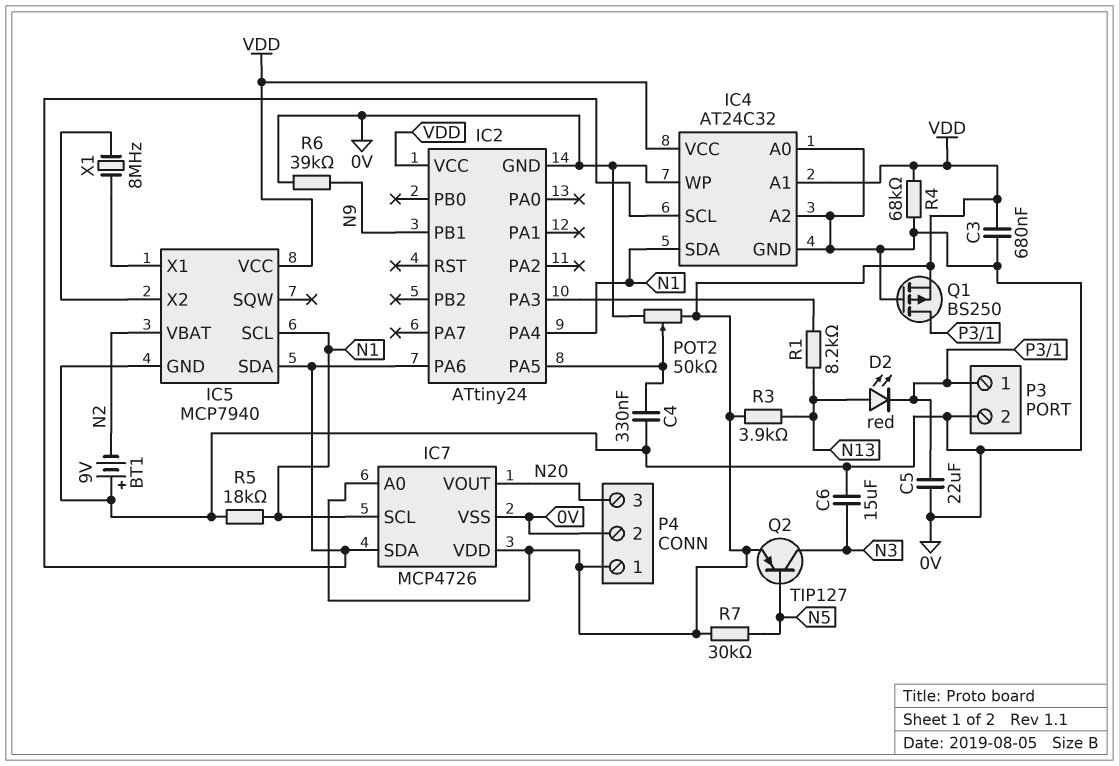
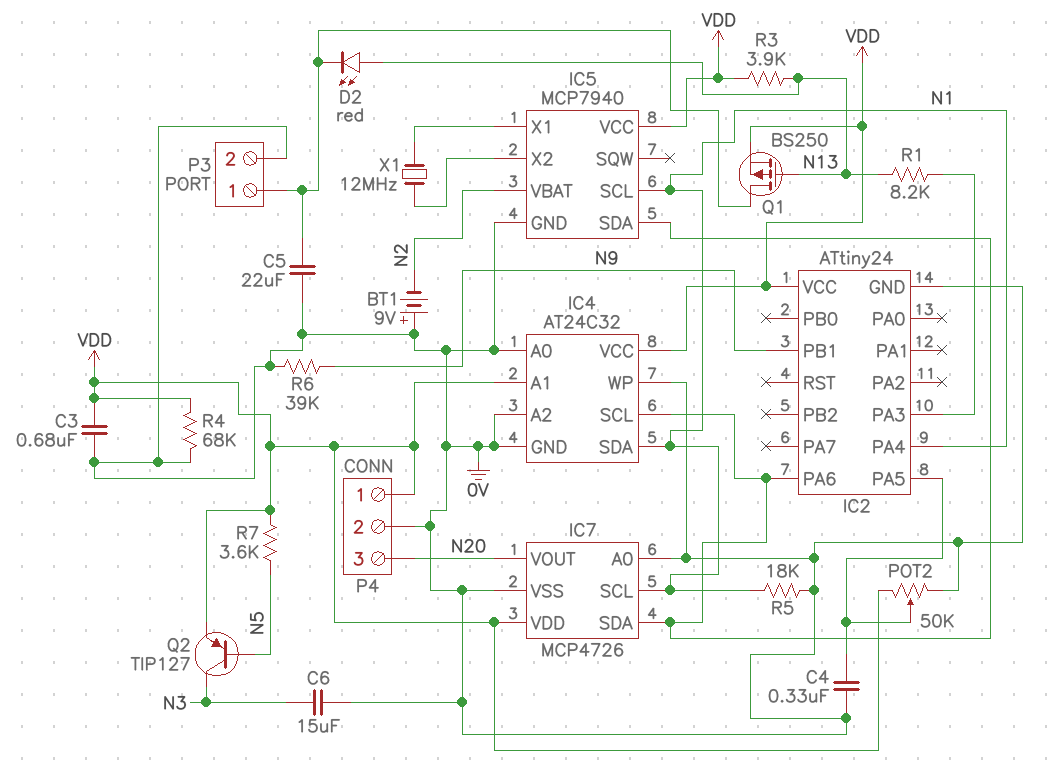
IC7 pin A0: VDD -> 0V
Q1: PMOS BS250 (G 0V, D P3/1, S VDD) -> PMOS BS250 (G N13, D P3/1, S VDD)
R7: 30k (N5, VDD) -> 3.6k (N5, VDD)
X1: 8MHz (IC5/X1, IC5/X2) -> 12MHz (IC5/X1, IC5/X2)

